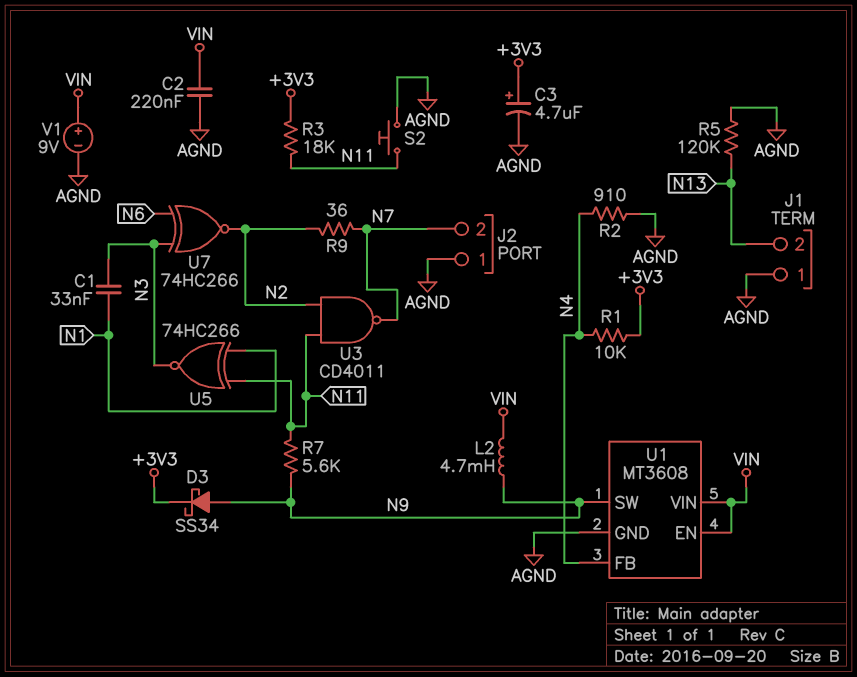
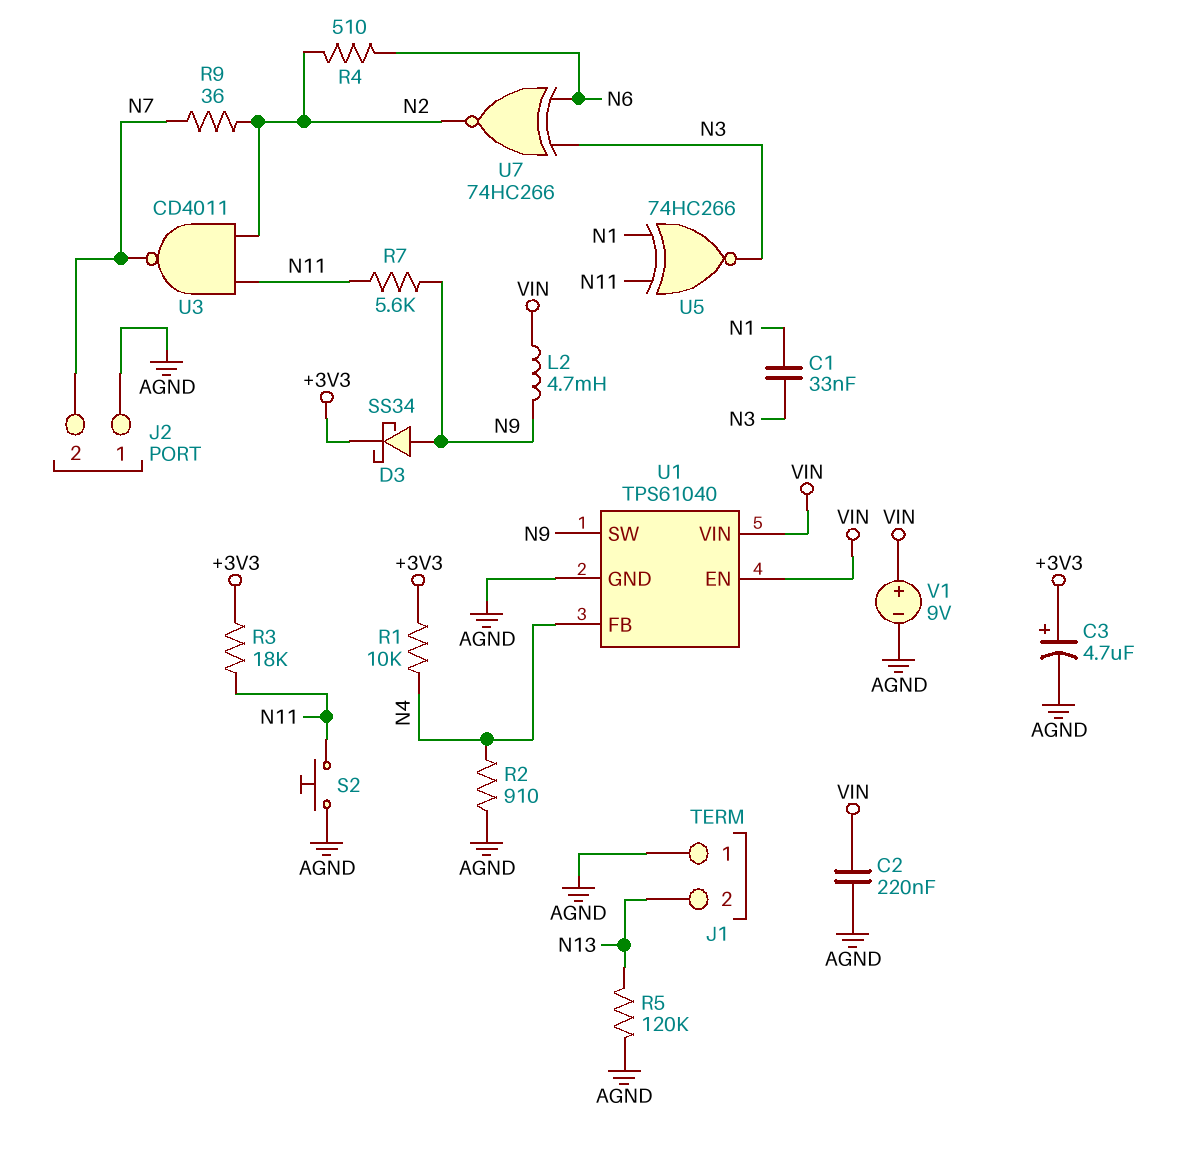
R4: none -> 510 (N2, N6)
U1: MT3608 -> TPS61040

